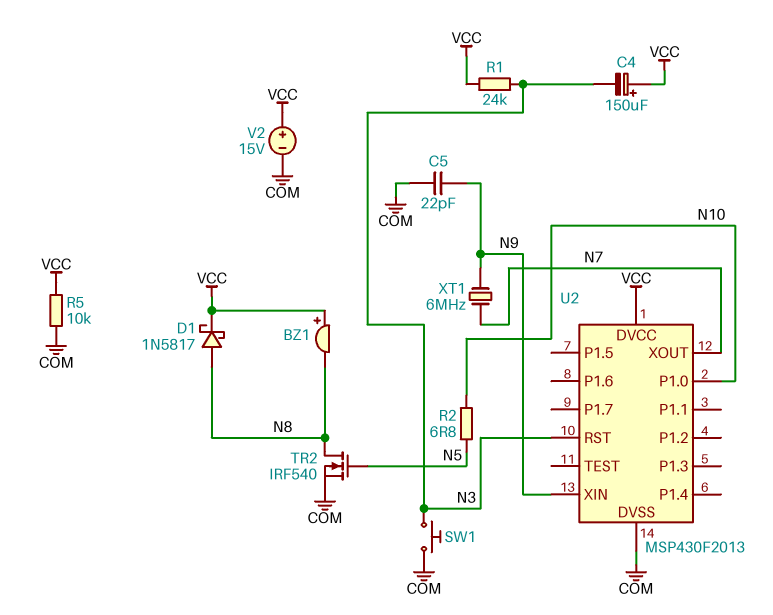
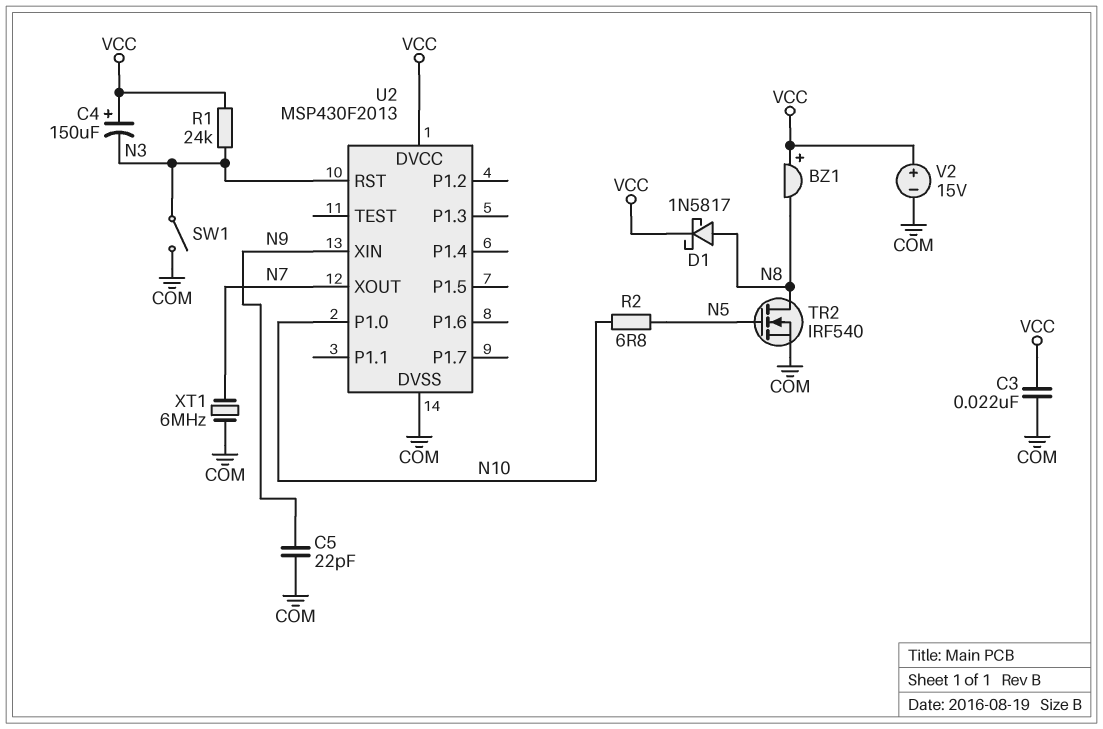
C3: none -> 22nF (COM, VCC)
R5: 10k (COM, VCC) -> none
SW1: button (COM, N3) -> switch (COM, N3)
XT1: 6MHz (N7, N9) -> 6MHz (COM, N7)

